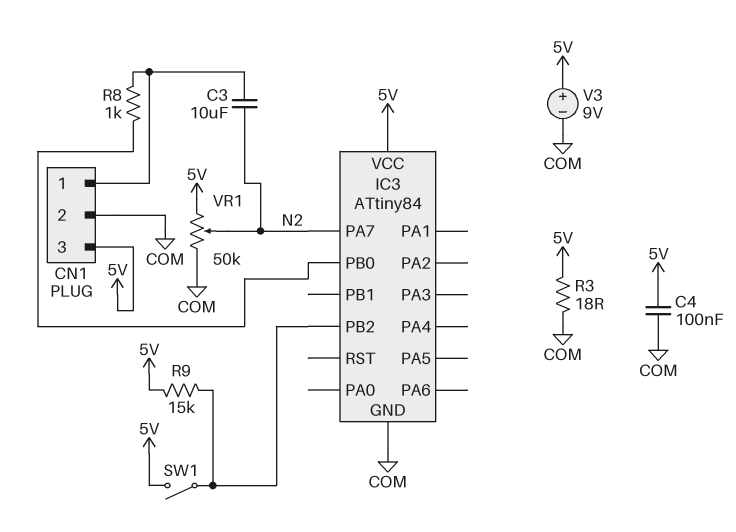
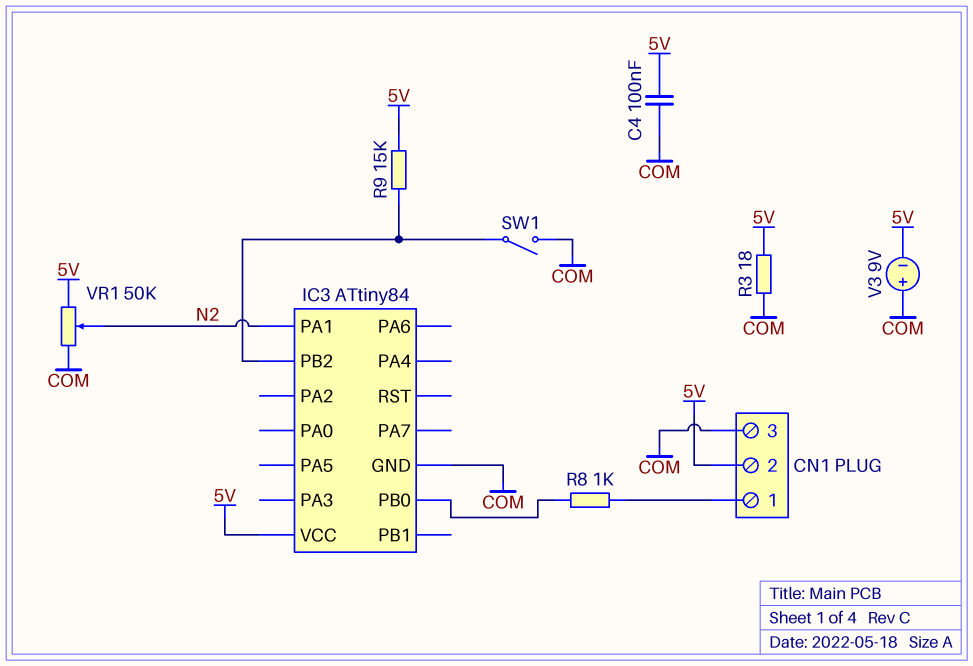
C3: 10uF (CN1/1, N2) -> none
CN1 pin 2: COM -> 5V
CN1 pin 3: 5V -> COM
IC3 pin PA1: none -> N2
IC3 pin PA7: N2 -> none
SW1: switch (5V, IC3/PB2) -> switch (COM, IC3/PB2)
V3: 9V (plus 5V, minus COM) -> 9V (plus COM, minus 5V)

